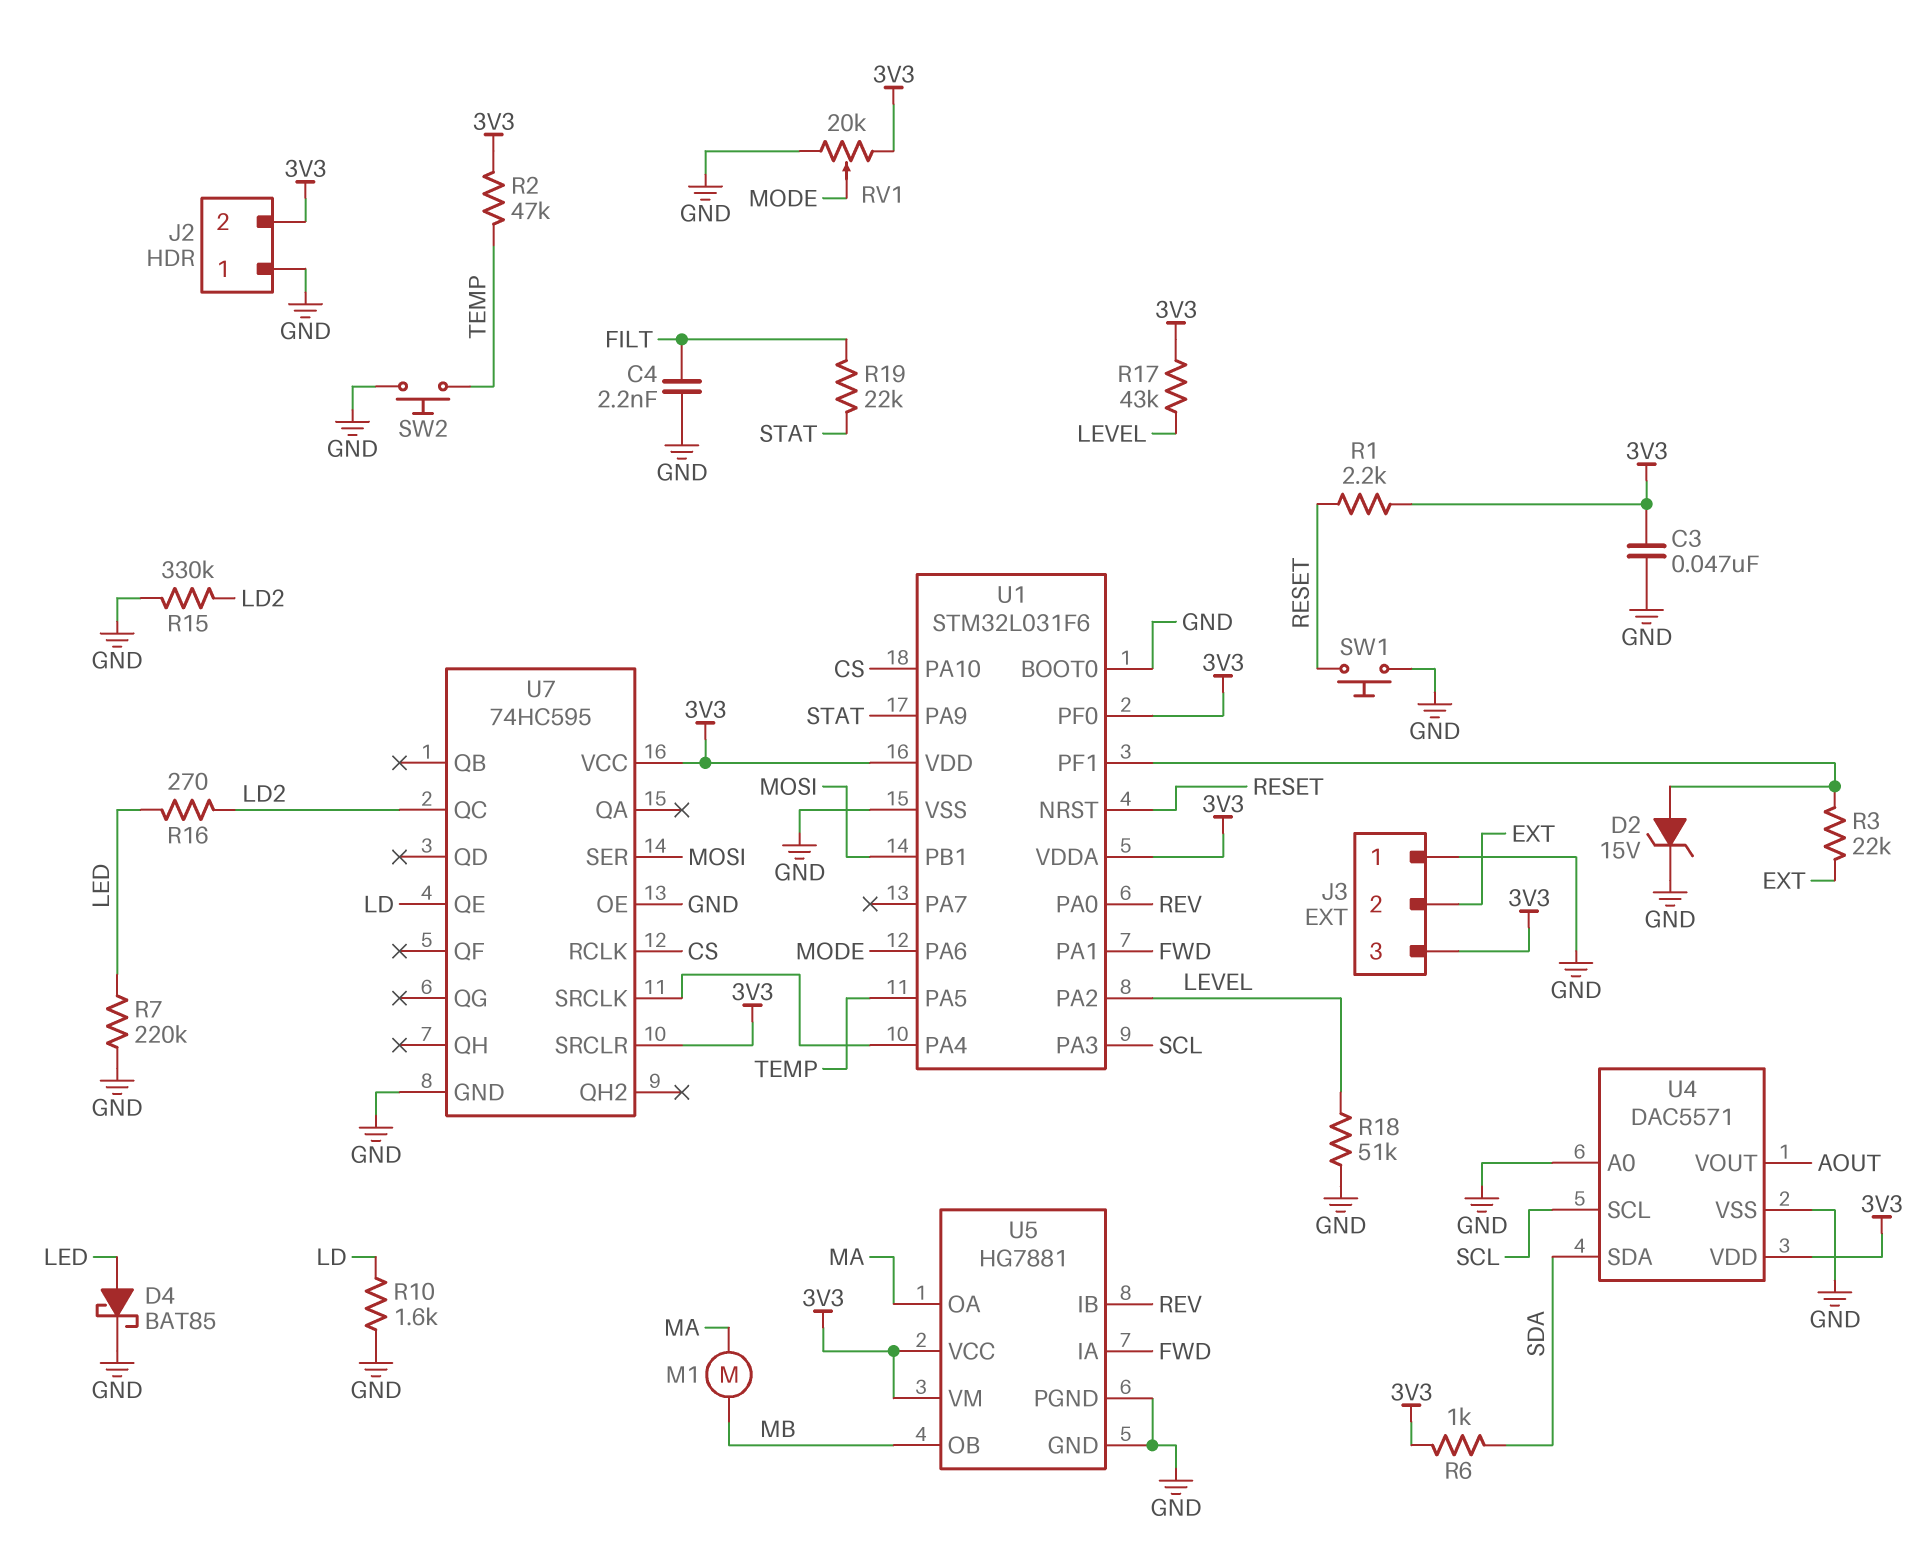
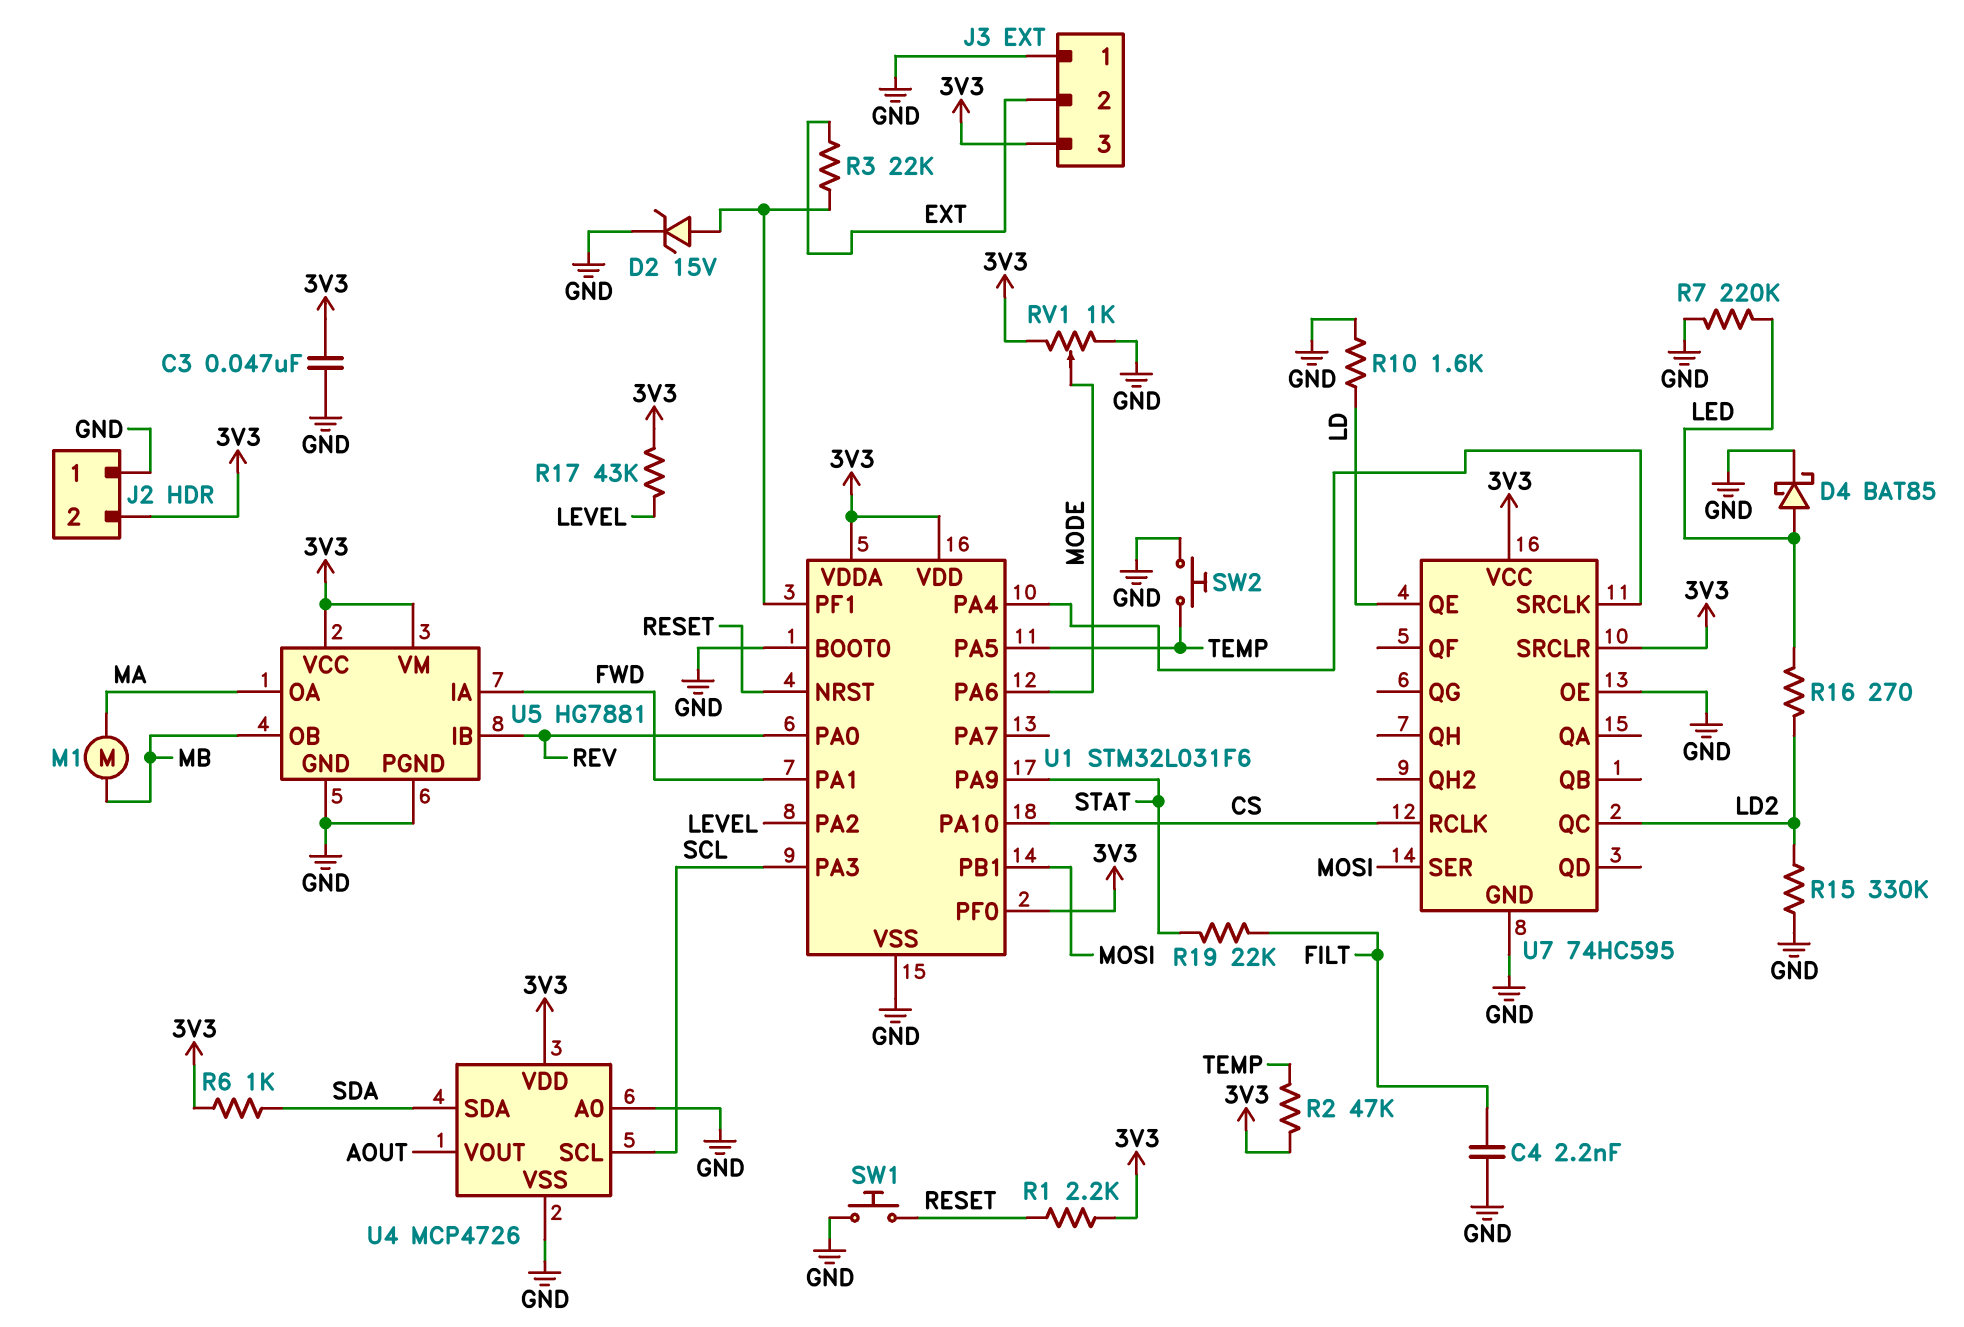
R18: 51k (GND, LEVEL) -> none
RV1: 20k (3V3, GND, wiper MODE) -> 1k (3V3, GND, wiper MODE)
U4: DAC5571 -> MCP4726

